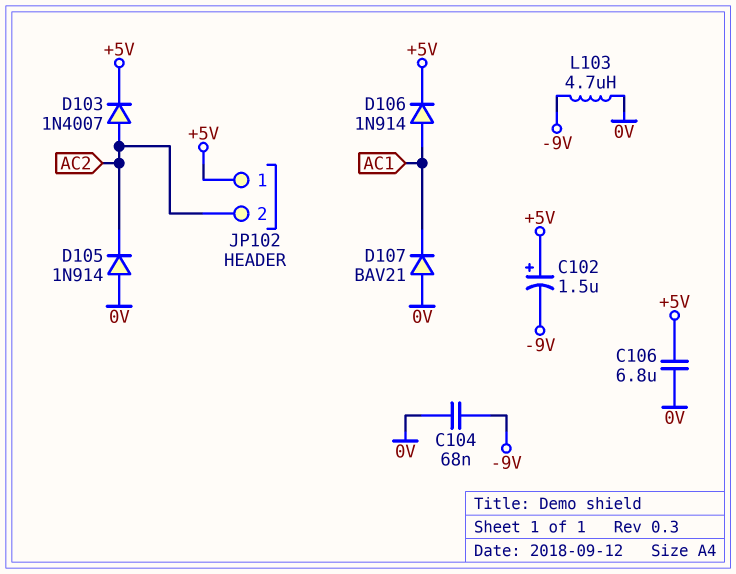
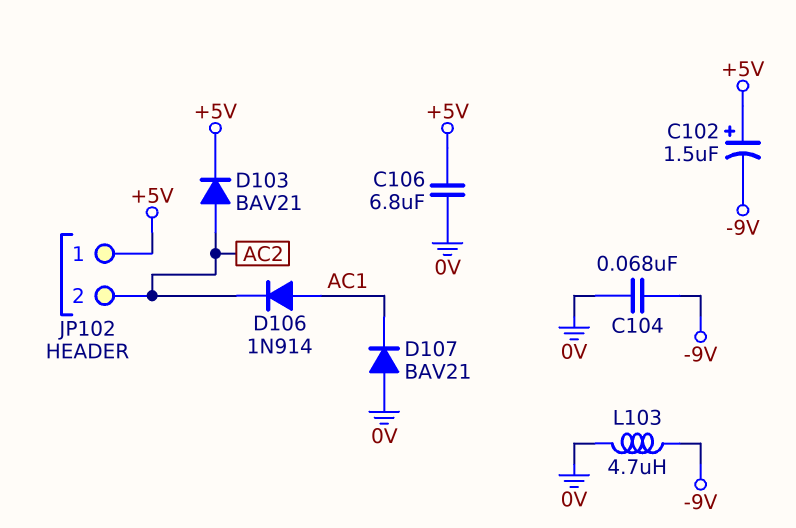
D103: diode 1N4007 (A AC2, K +5V) -> diode BAV21 (A AC2, K +5V)
D105: diode 1N914 (A 0V, K AC2) -> none
D106: diode 1N914 (A AC1, K +5V) -> diode 1N914 (A AC1, K AC2)

